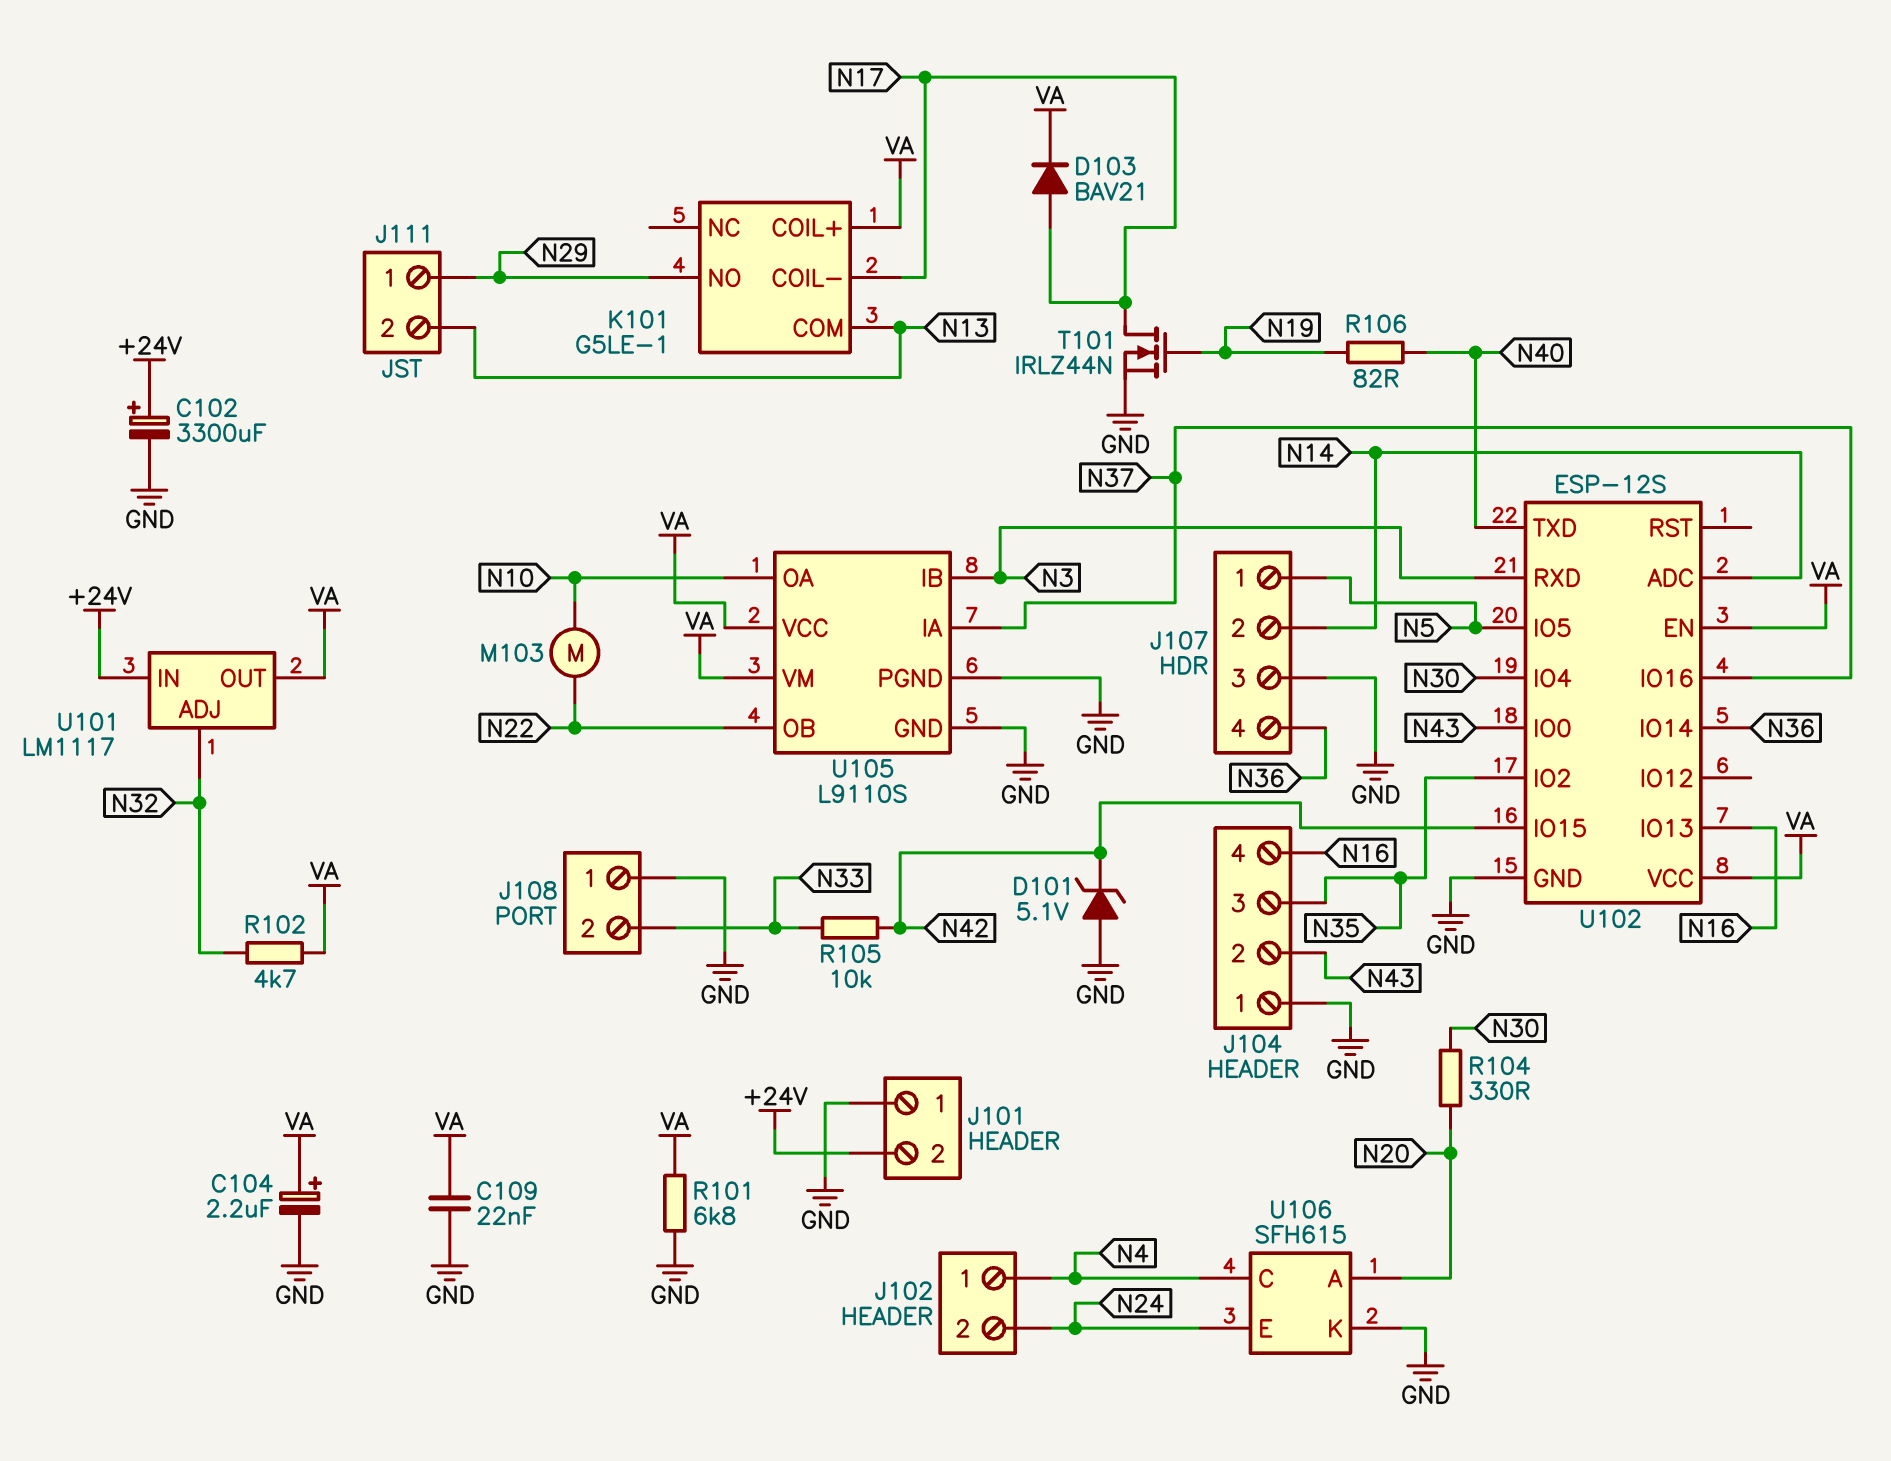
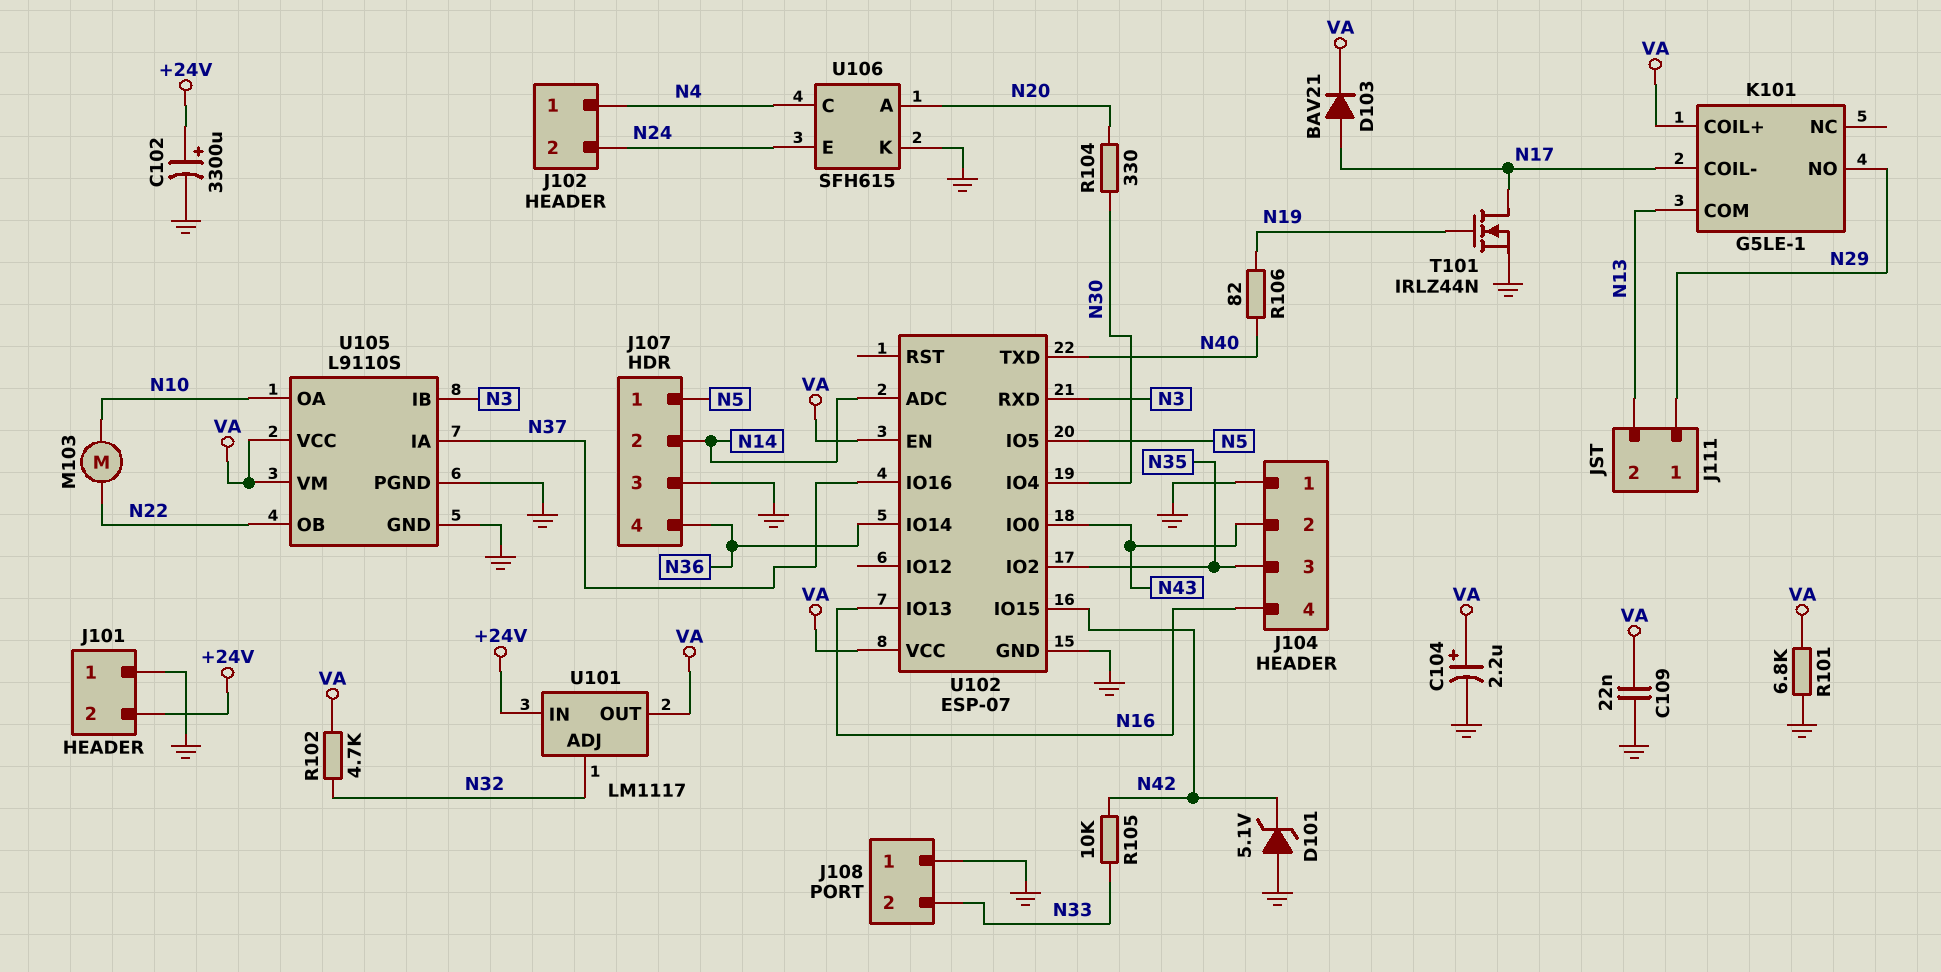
U102: ESP-12S -> ESP-07

